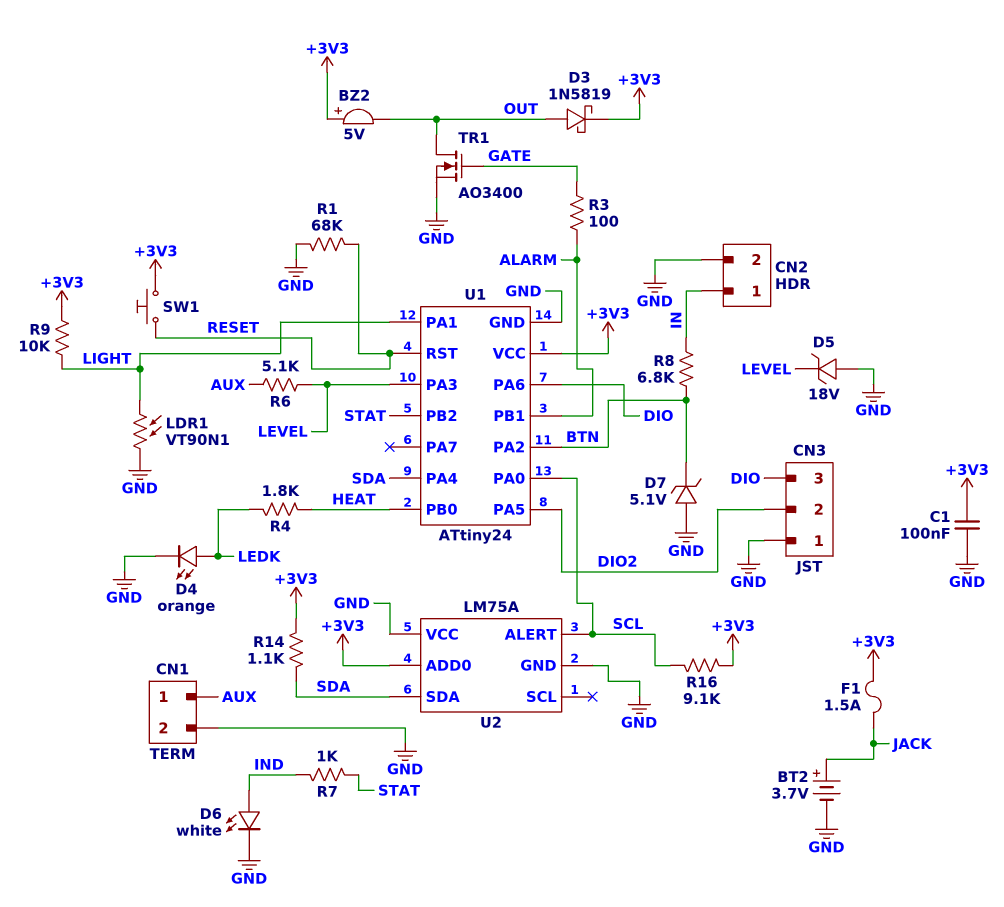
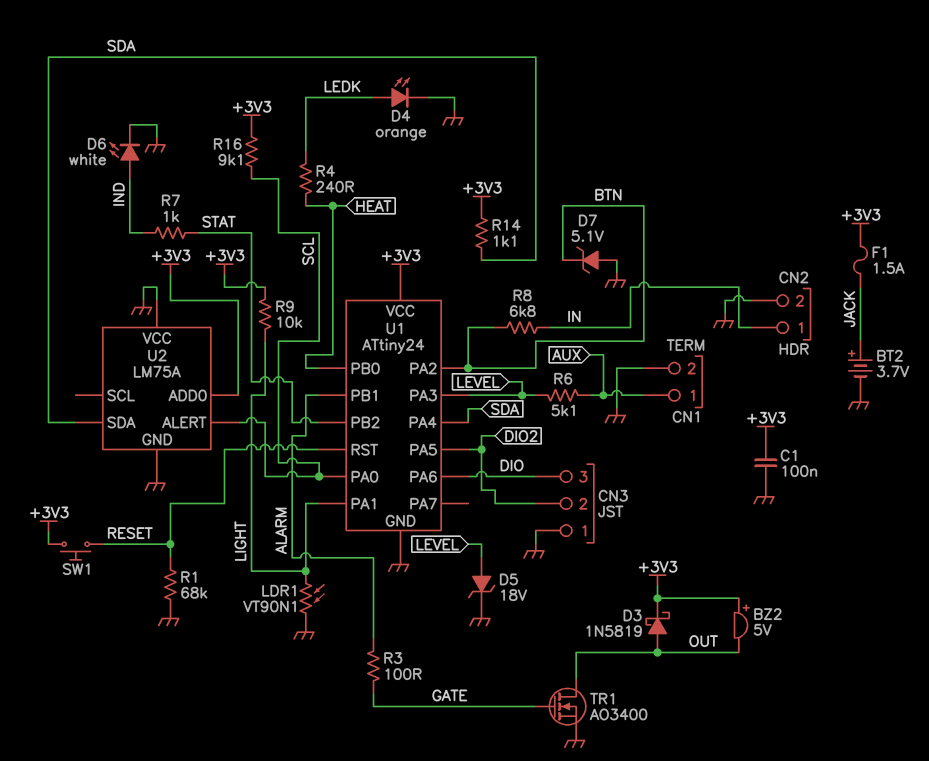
D5: zener 18V (A GND, K LEVEL) -> zener 18V (A LEVEL, K GND)
R4: 1.8k (HEAT, LEDK) -> 240 (HEAT, LEDK)

